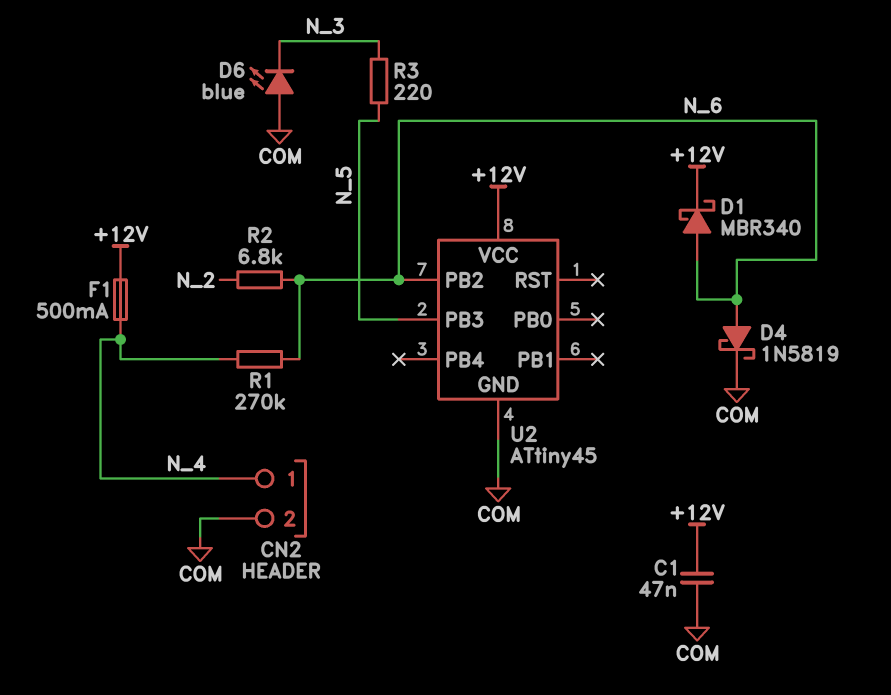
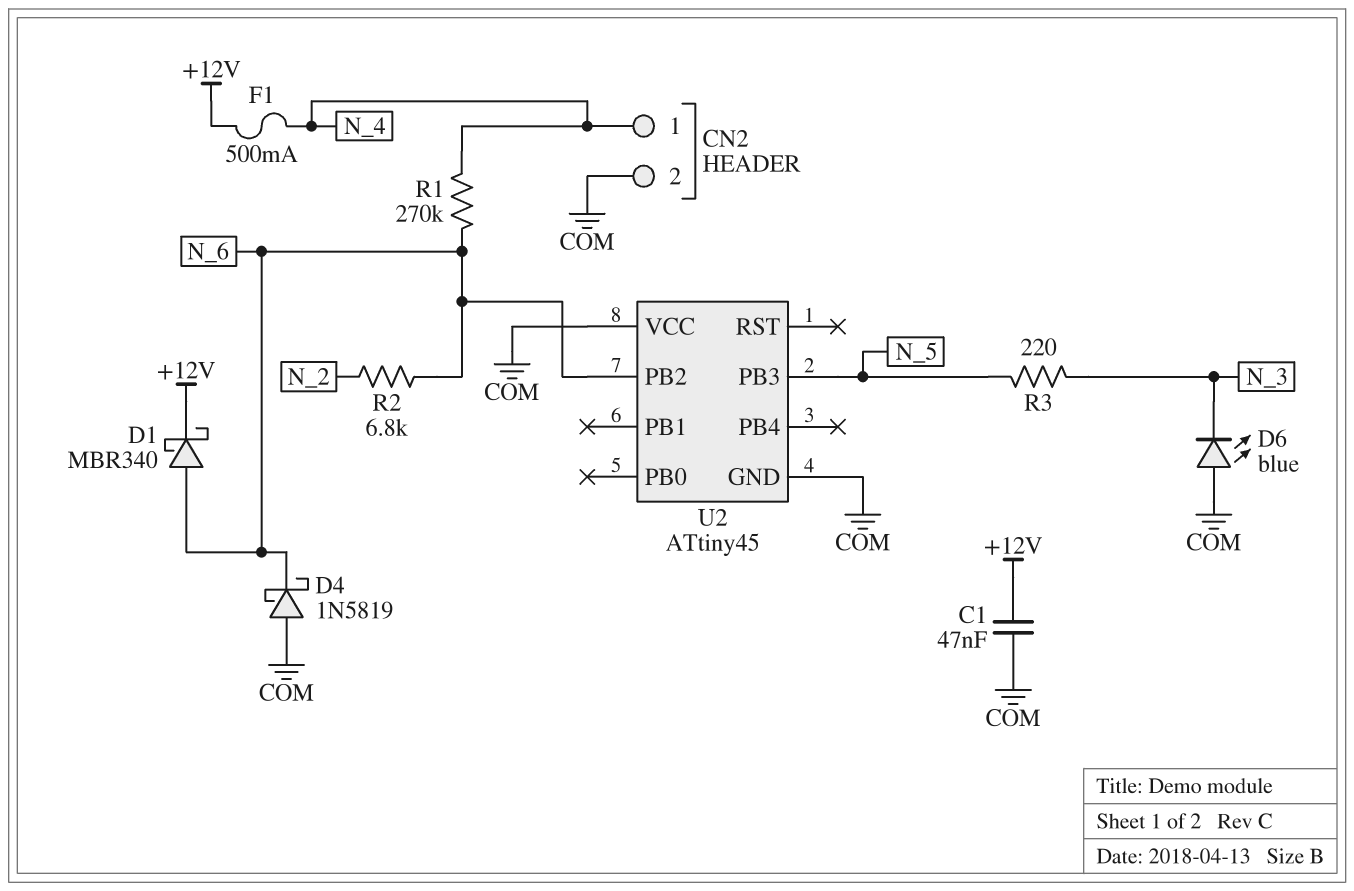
D4: schottky 1N5819 (A N_6, K COM) -> schottky 1N5819 (A COM, K N_6)
U2 pin VCC: +12V -> COM

